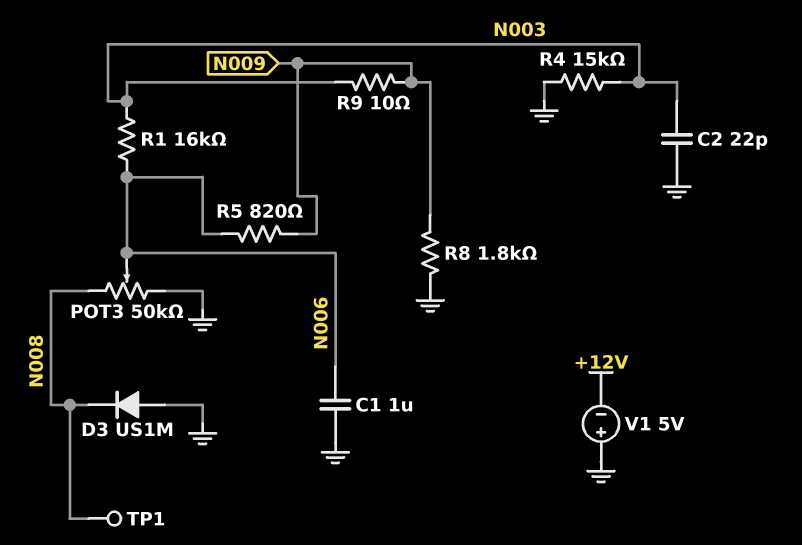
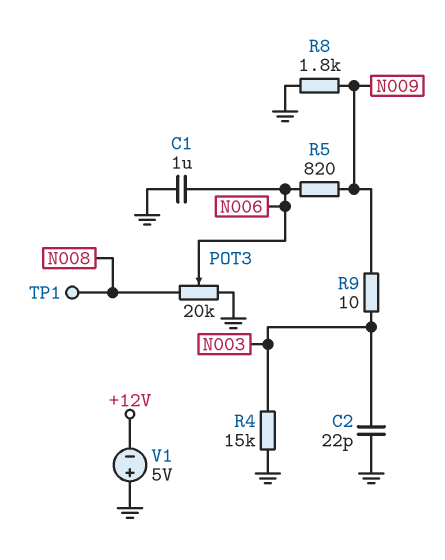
D3: diode US1M (A GND, K N008) -> none
POT3: 50k (GND, N008, wiper N006) -> 20k (GND, N008, wiper N006)
R1: 16k (N003, N006) -> none

